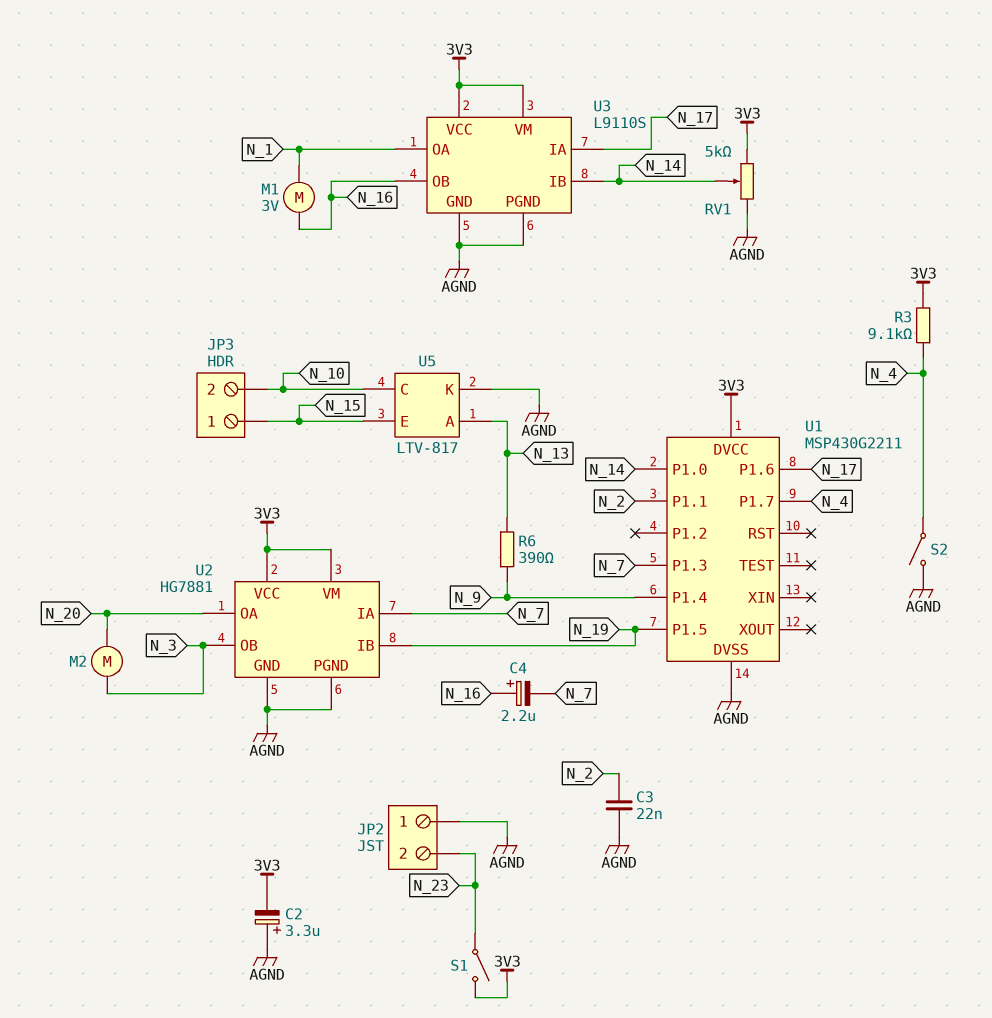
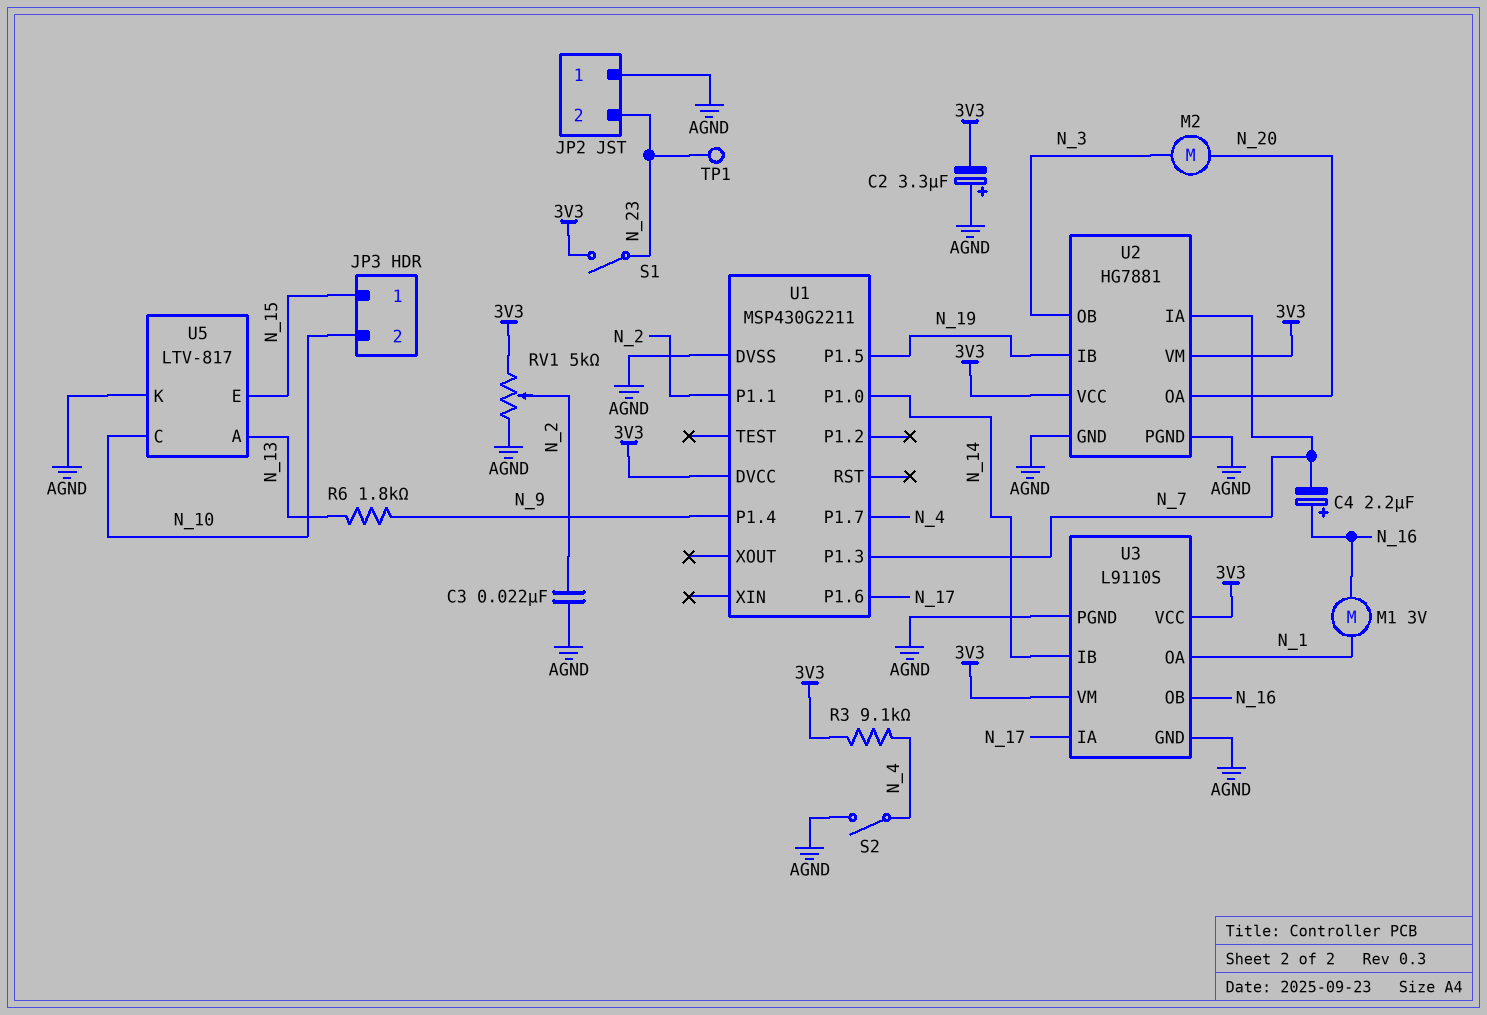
R6: 390 (N_9, N_13) -> 1.8k (N_9, N_13)
RV1: 5k (3V3, AGND, wiper N_14) -> 5k (3V3, AGND, wiper N_2)
TP1: none -> test point (N_23)

